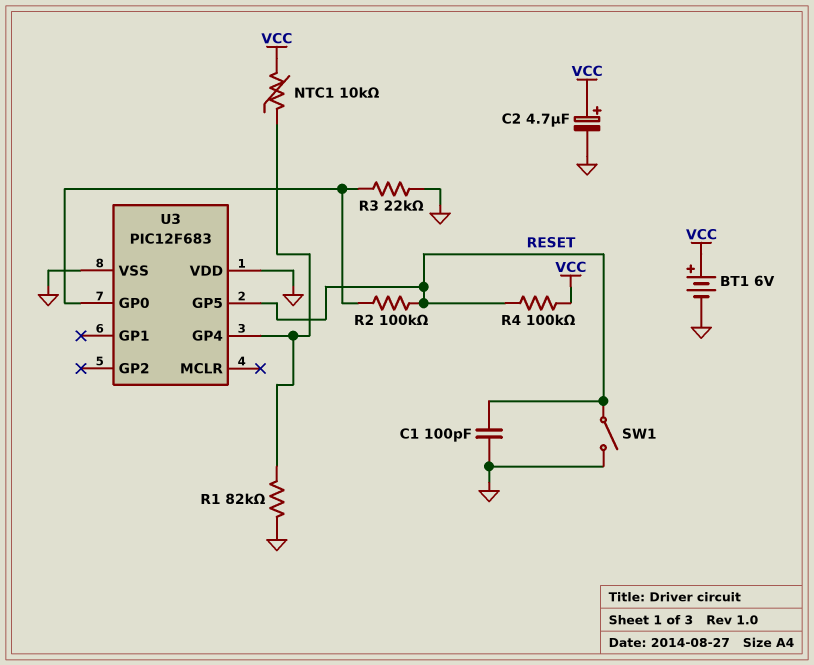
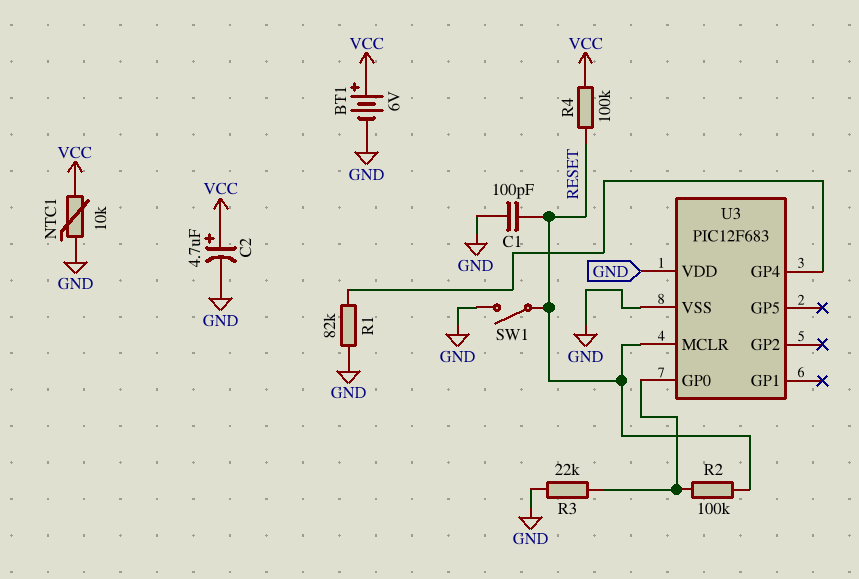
NTC1: 10k (U3/GP4, VCC) -> 10k (GND, VCC)
U3 pin GP5: RESET -> none
U3 pin MCLR: none -> RESET

